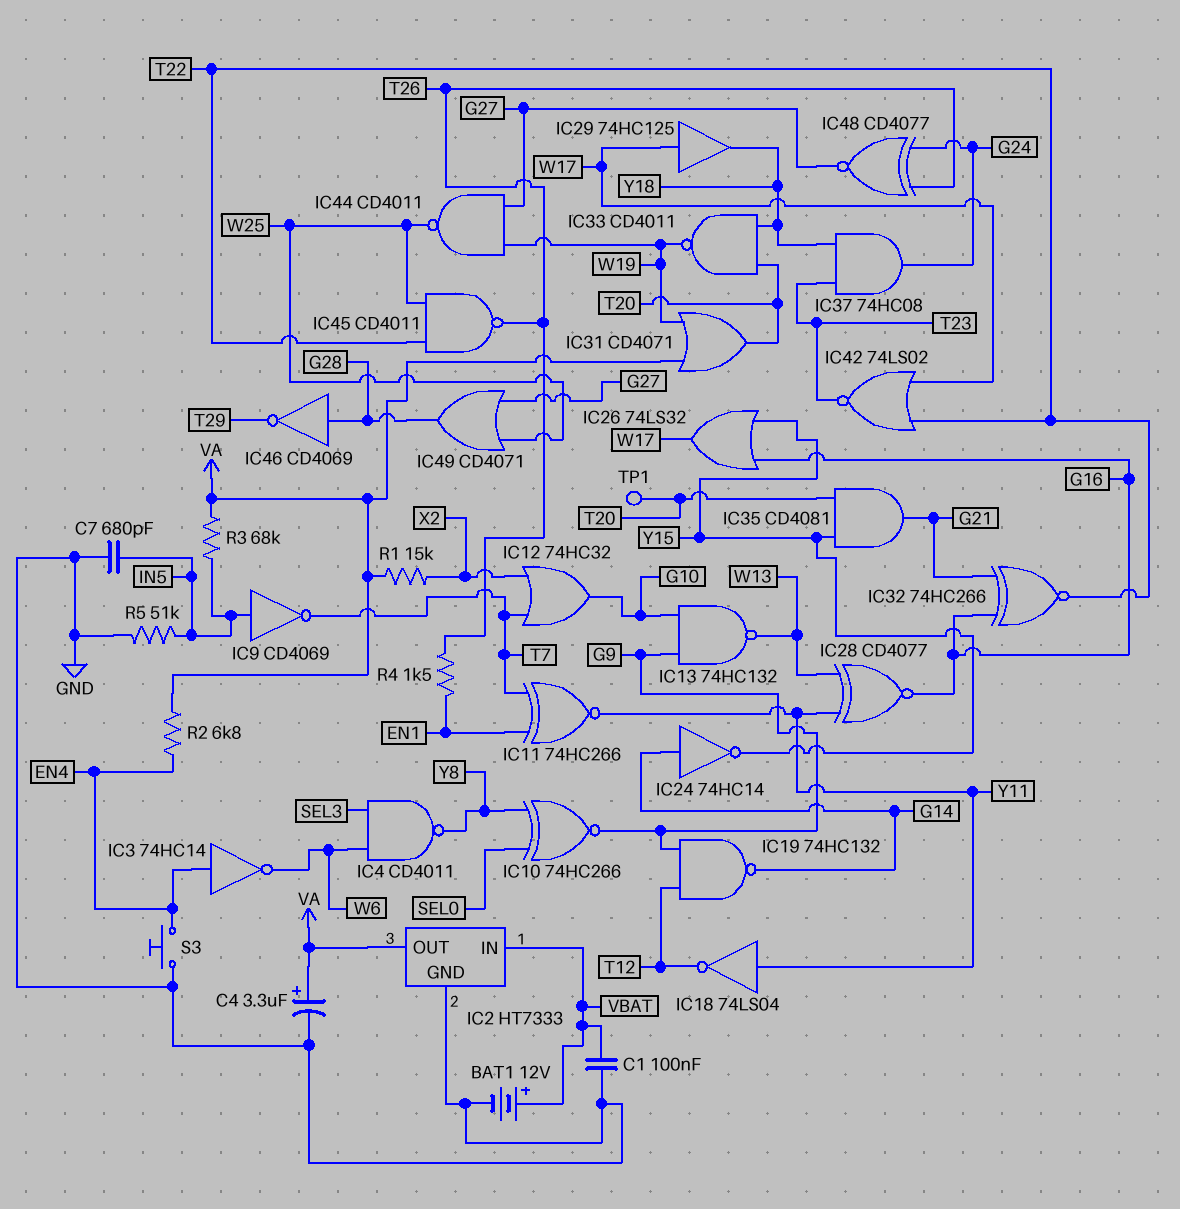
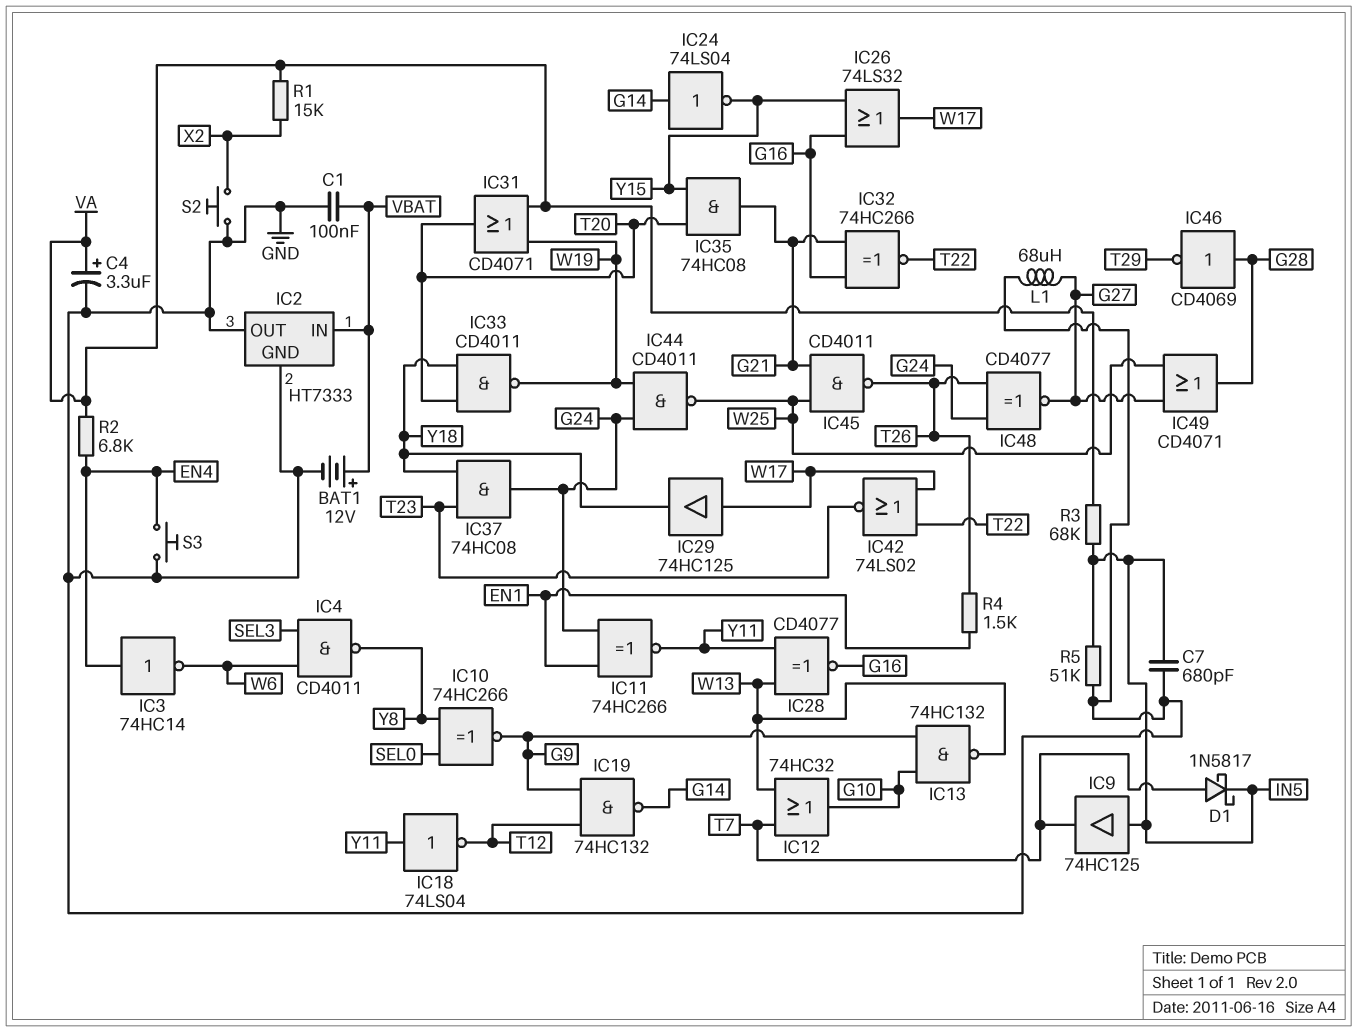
D1: none -> schottky 1N5817 (A T7, K IN5)
IC2 pin OUT: VA -> GND
IC9: NOT CD4069 (in IN5, out T7) -> buffer 74HC125 (in IN5, out T7)
IC11: XNOR 74HC266 (in EN1, in T7, out Y11) -> XNOR 74HC266 (in EN1, in G24, out Y11)
IC12: OR 74HC32 (in T7, in X2, out G10) -> OR 74HC32 (in T7, in W13, out G10)
IC24: NOT 74HC14 (in G14, out Y15) -> NOT 74LS04 (in G14, out Y15)
IC35: AND CD4081 (in T20, in Y15, out G21) -> AND 74HC08 (in T20, in Y15, out G21)
IC44: NAND CD4011 (in G27, in W19, out W25) -> NAND CD4011 (in G24, in W19, out W25)
IC45: NAND CD4011 (in T22, in W25, out T26) -> NAND CD4011 (in G21, in W25, out T26)
L1: none -> 68uH (G27, GND)
S2: none -> button (GND, X2)
TP1: test point (T20) -> none

